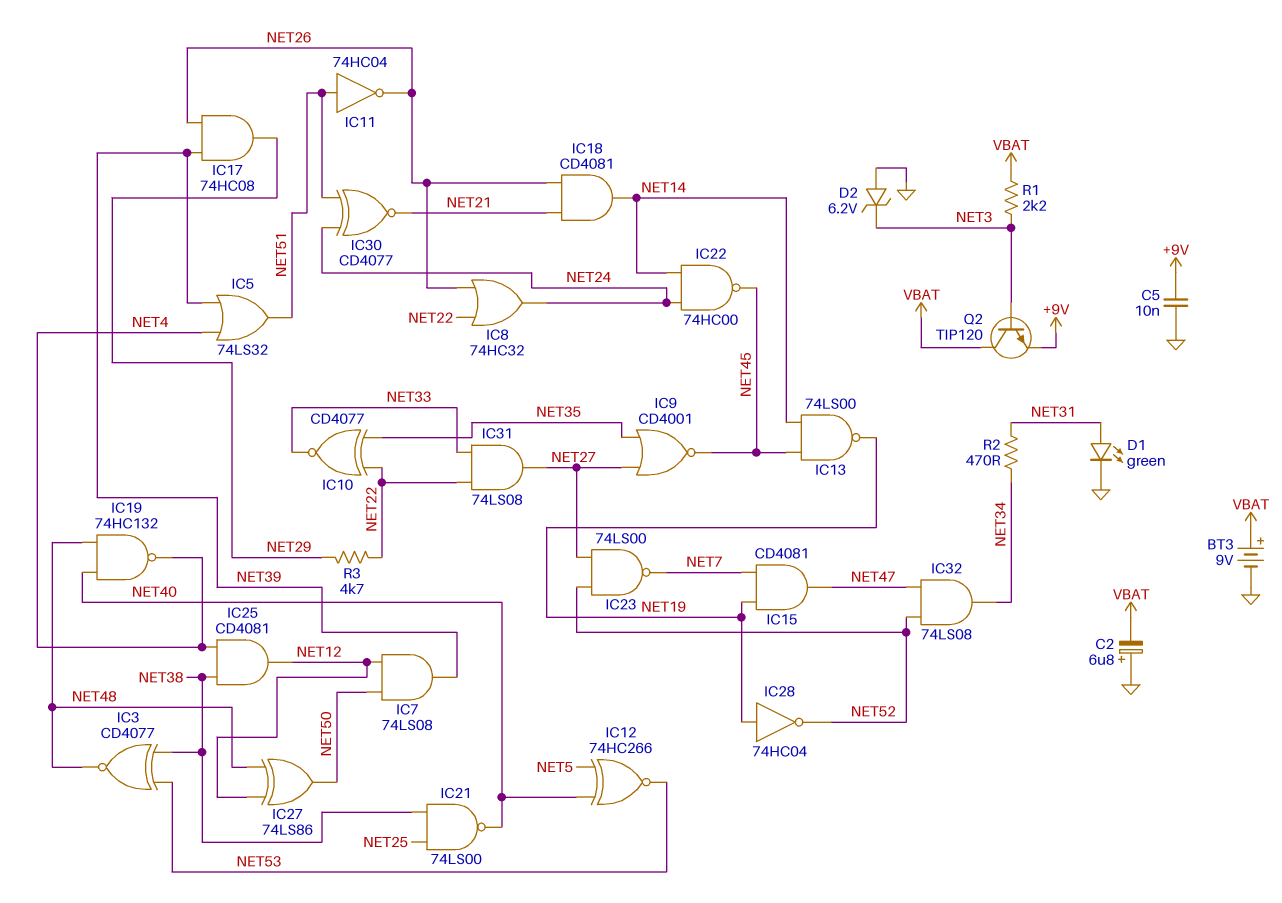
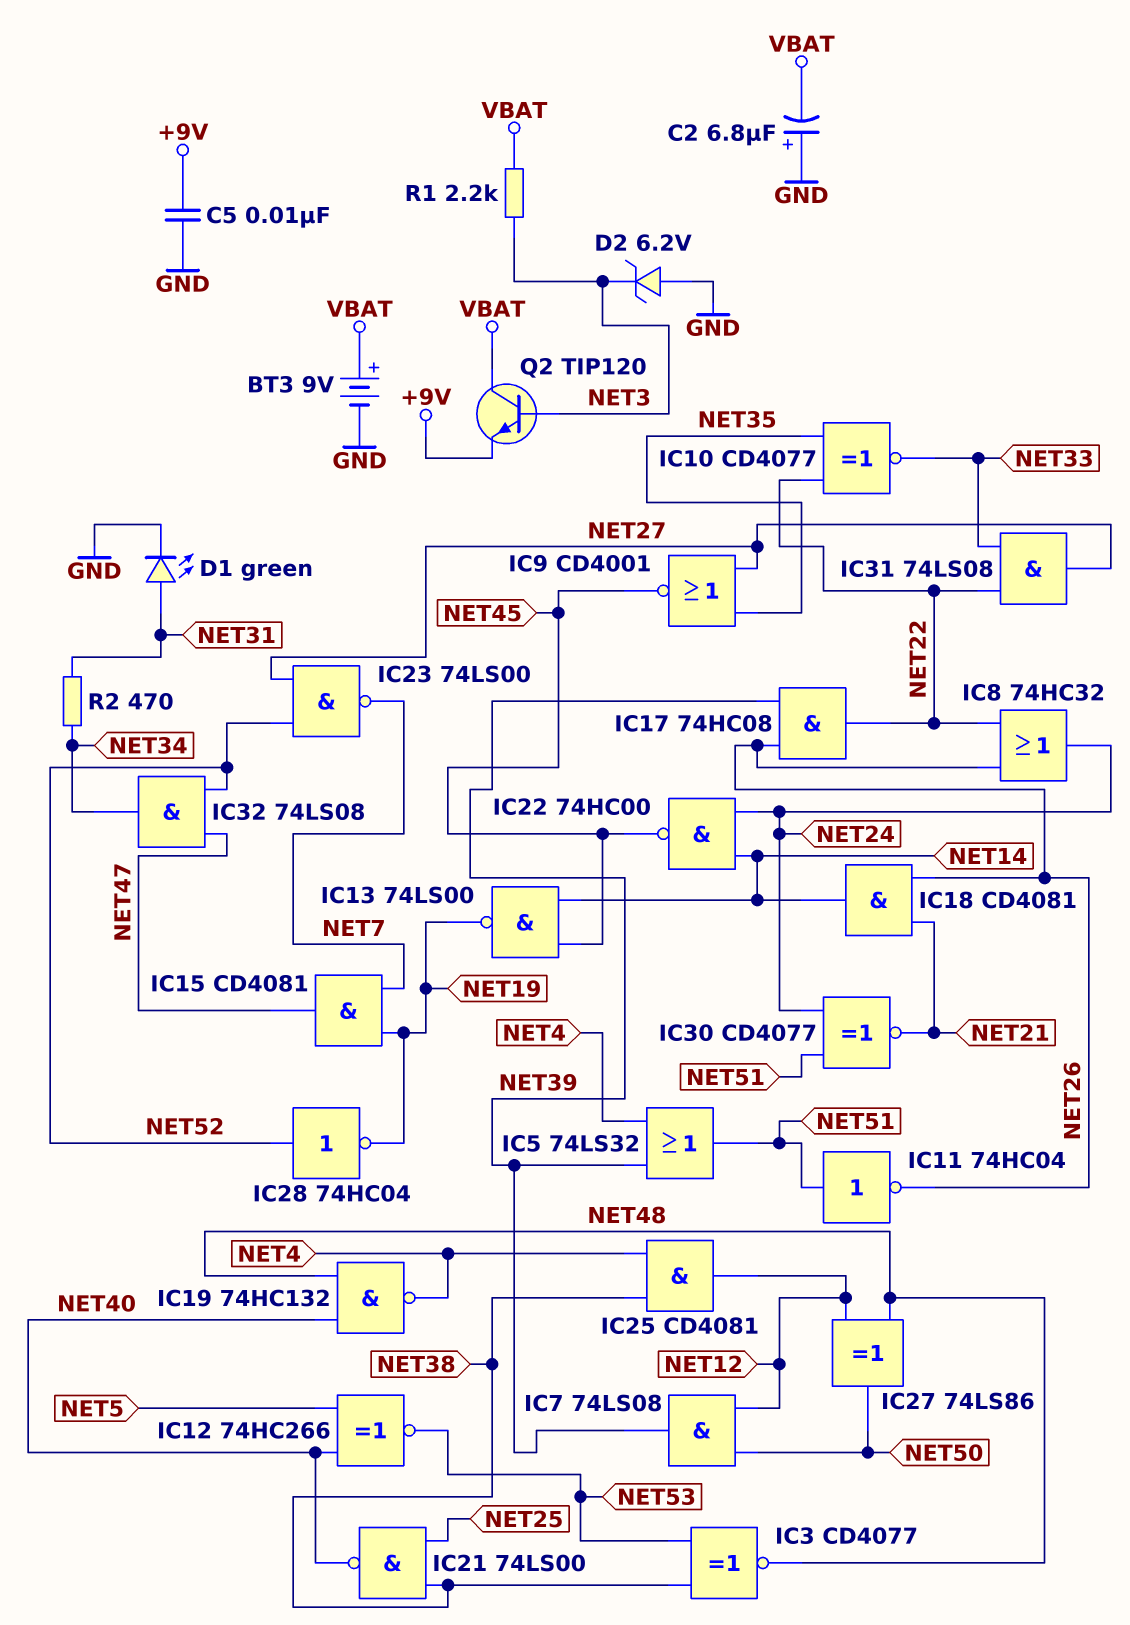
IC17: AND 74HC08 (in NET26, in NET39, out NET29) -> AND 74HC08 (in NET26, in NET39, out NET22)
IC28: NOT 74HC04 (in NET19, out NET52) -> NOT 74HC04 (in NET52, out NET19)
R3: 4.7k (NET22, NET29) -> none

